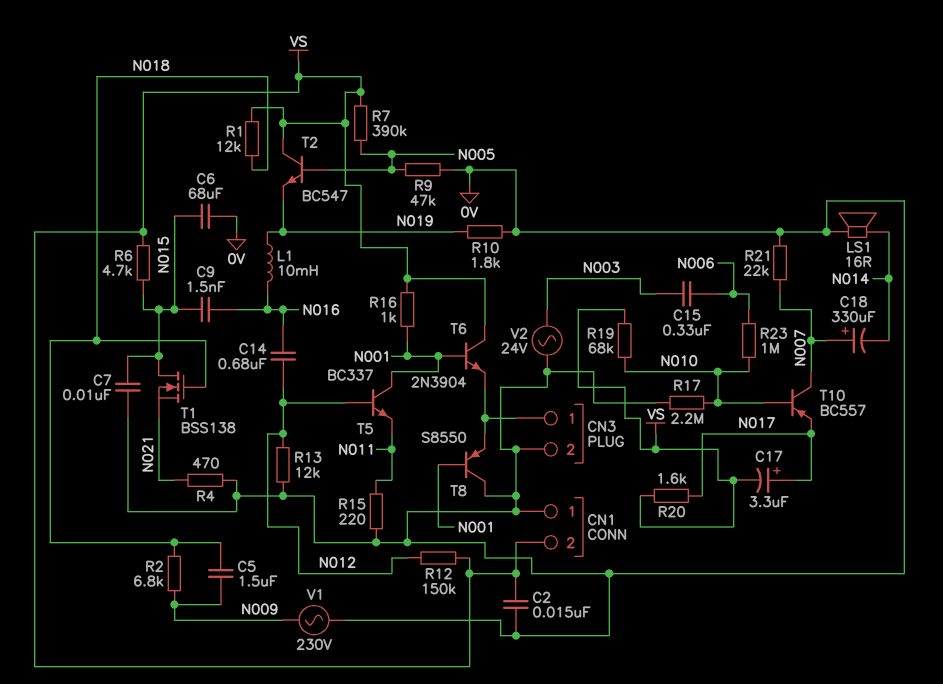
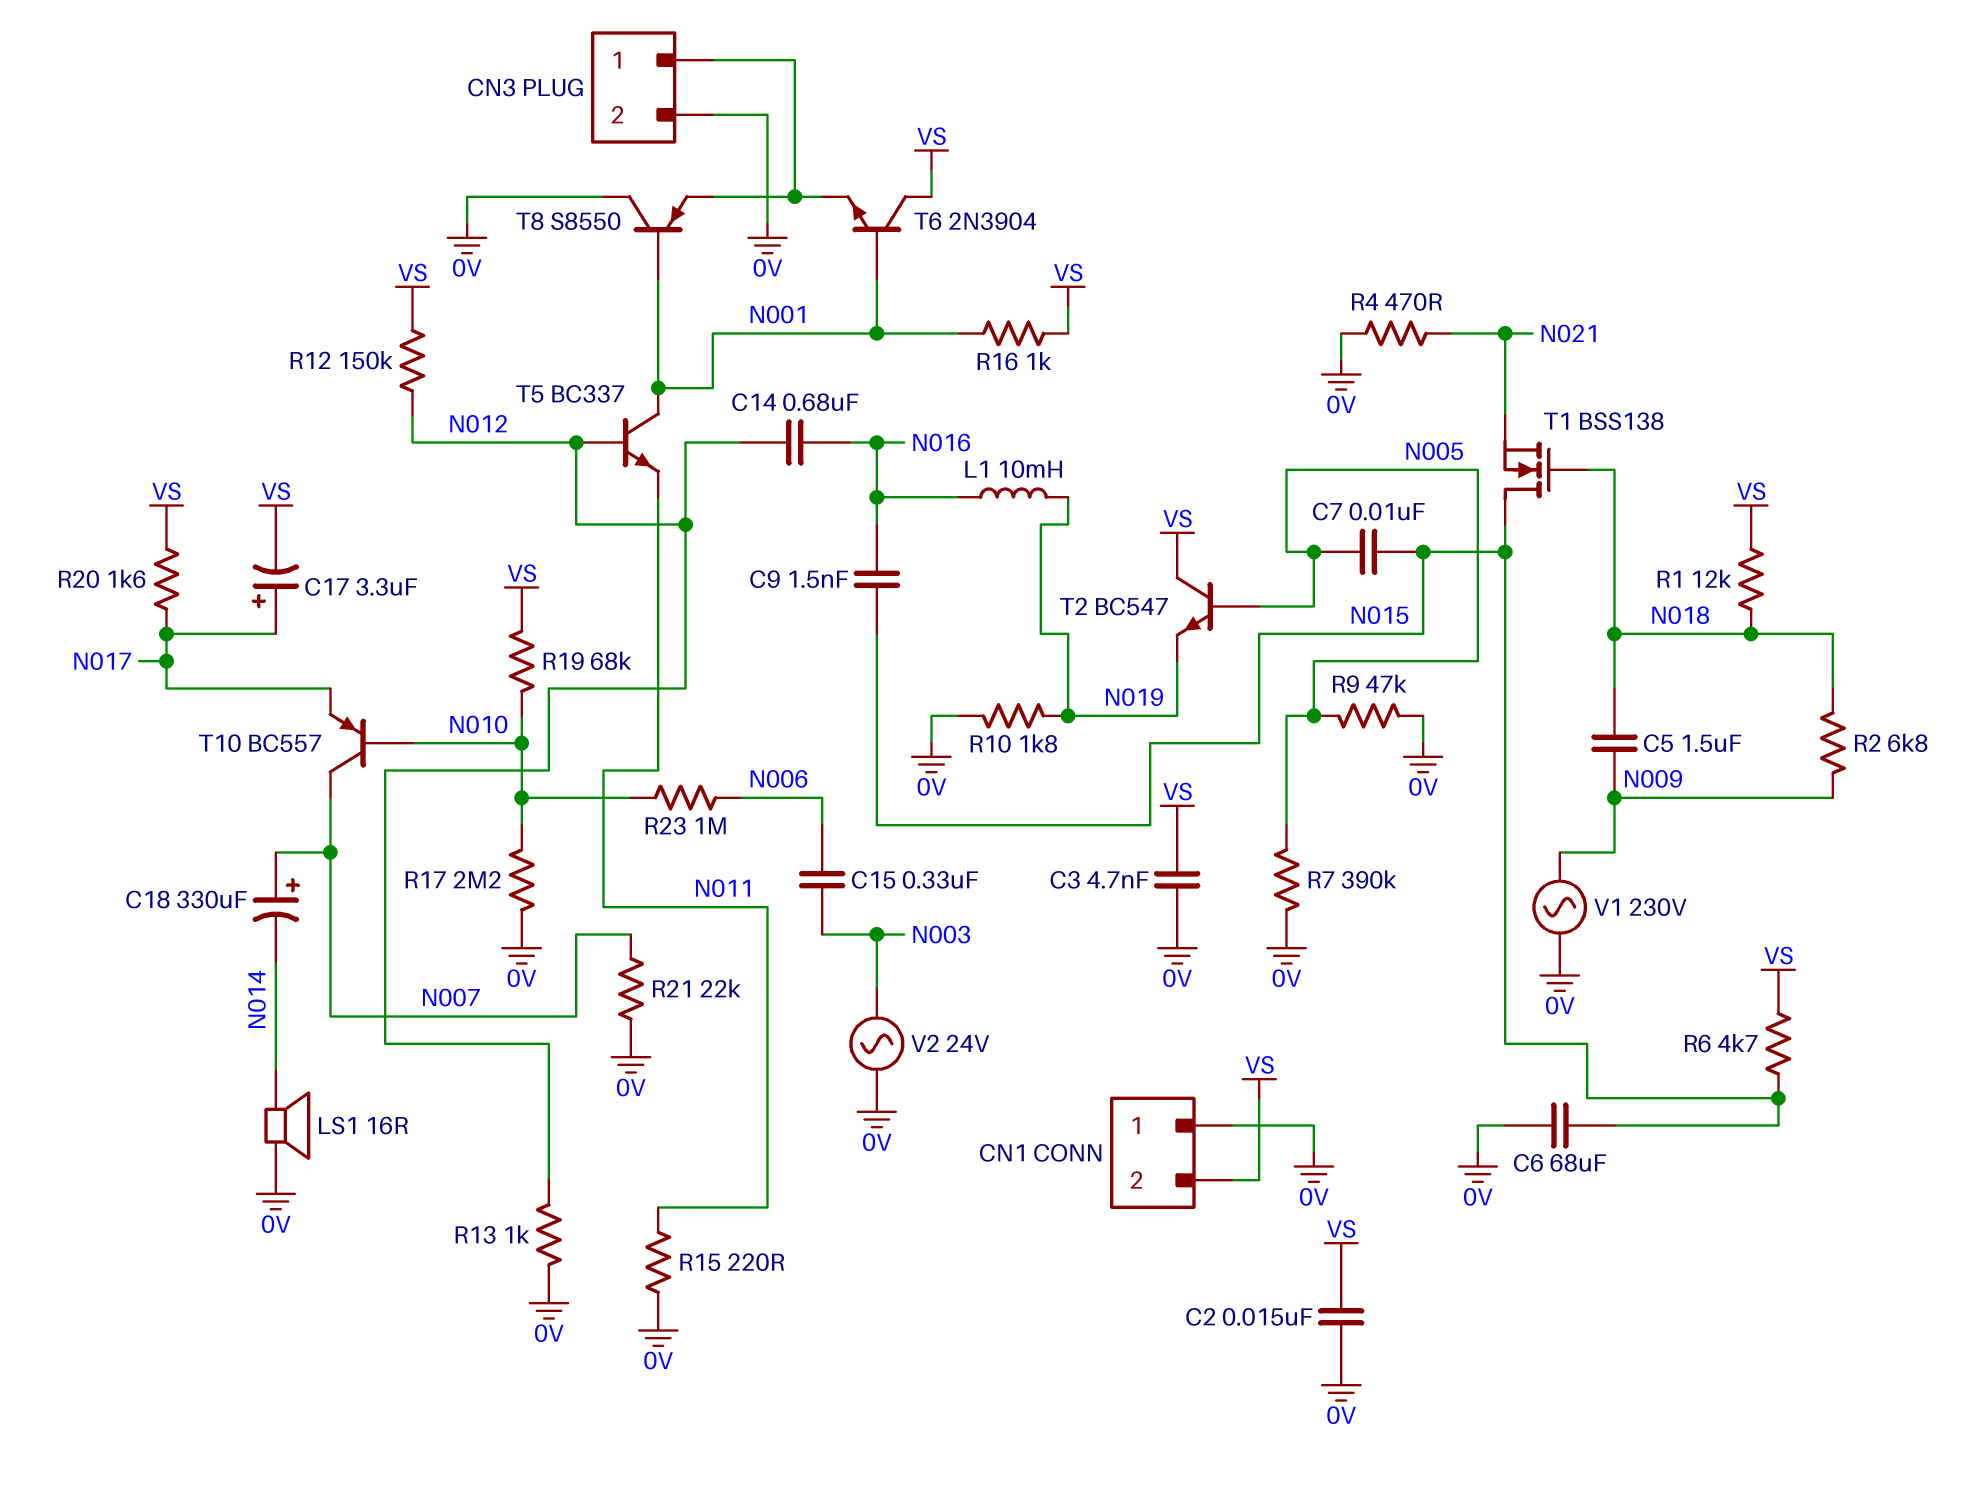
C3: none -> 4.7nF (0V, VS)
C7: 10nF (0V, N015) -> 10nF (N005, N015)
R7: 390k (N005, VS) -> 390k (0V, N005)
R13: 12k (0V, N012) -> 1k (0V, N012)

